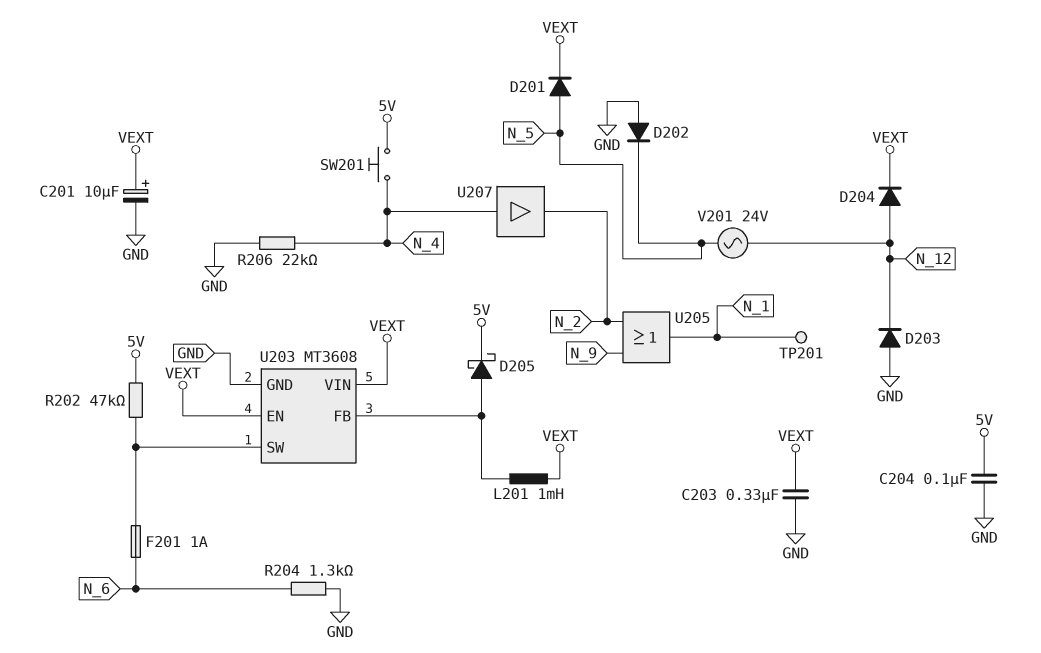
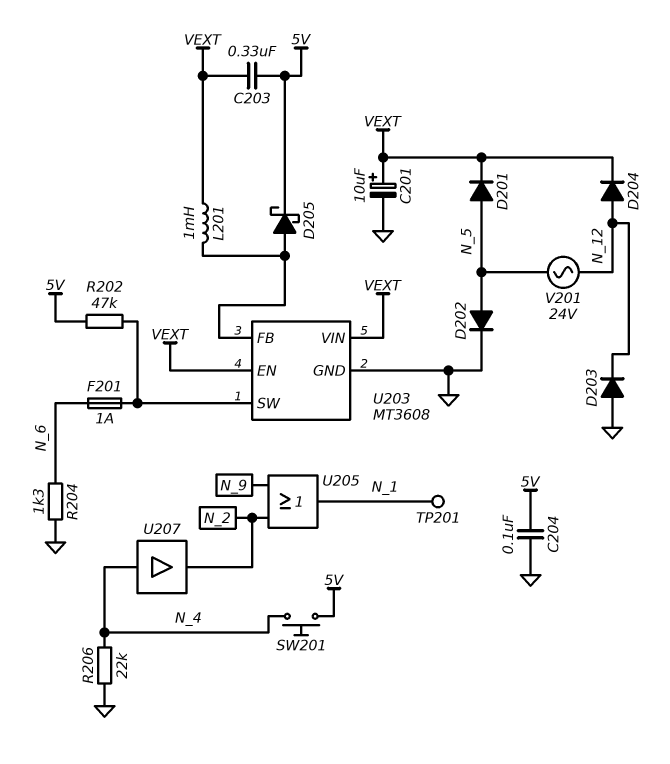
C203: 330nF (GND, VEXT) -> 330nF (5V, VEXT)
D202: diode (A GND, K N_5) -> diode (A N_5, K GND)

